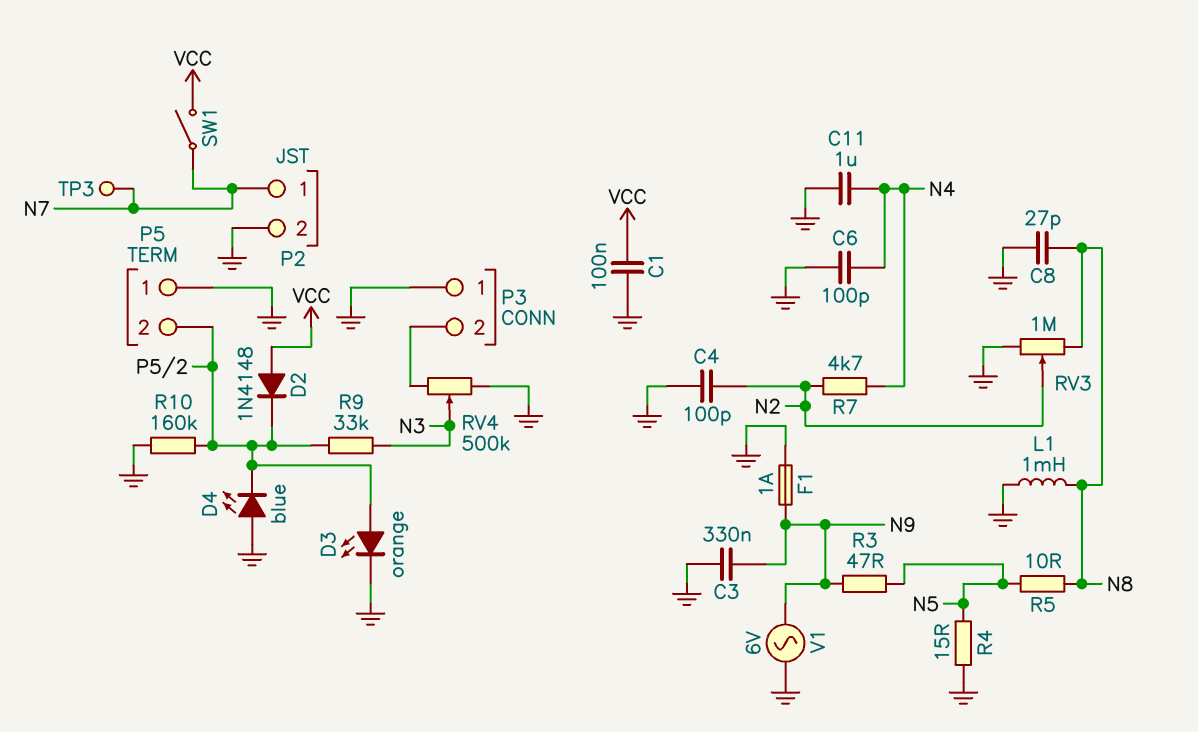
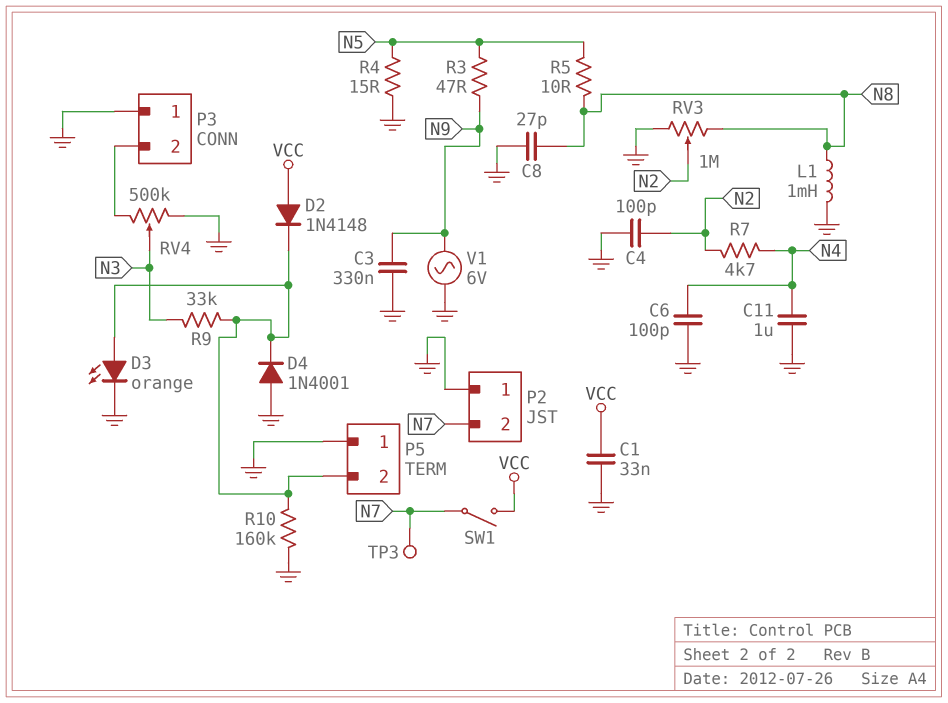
C1: 100nF (GND, VCC) -> 33nF (GND, VCC)
D4: LED blue (A GND, K P5/2) -> diode 1N4001 (A GND, K P5/2)
F1: 1A (GND, N9) -> none
P2 pin 1: N7 -> GND
P2 pin 2: GND -> N7

